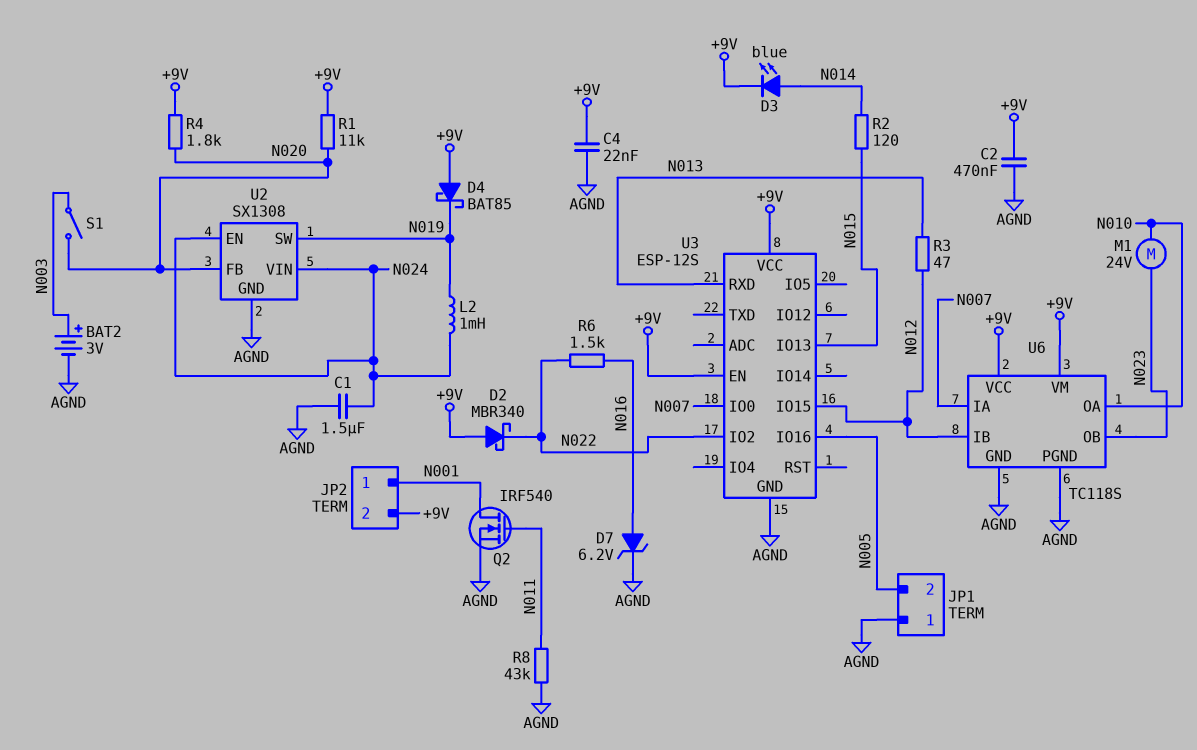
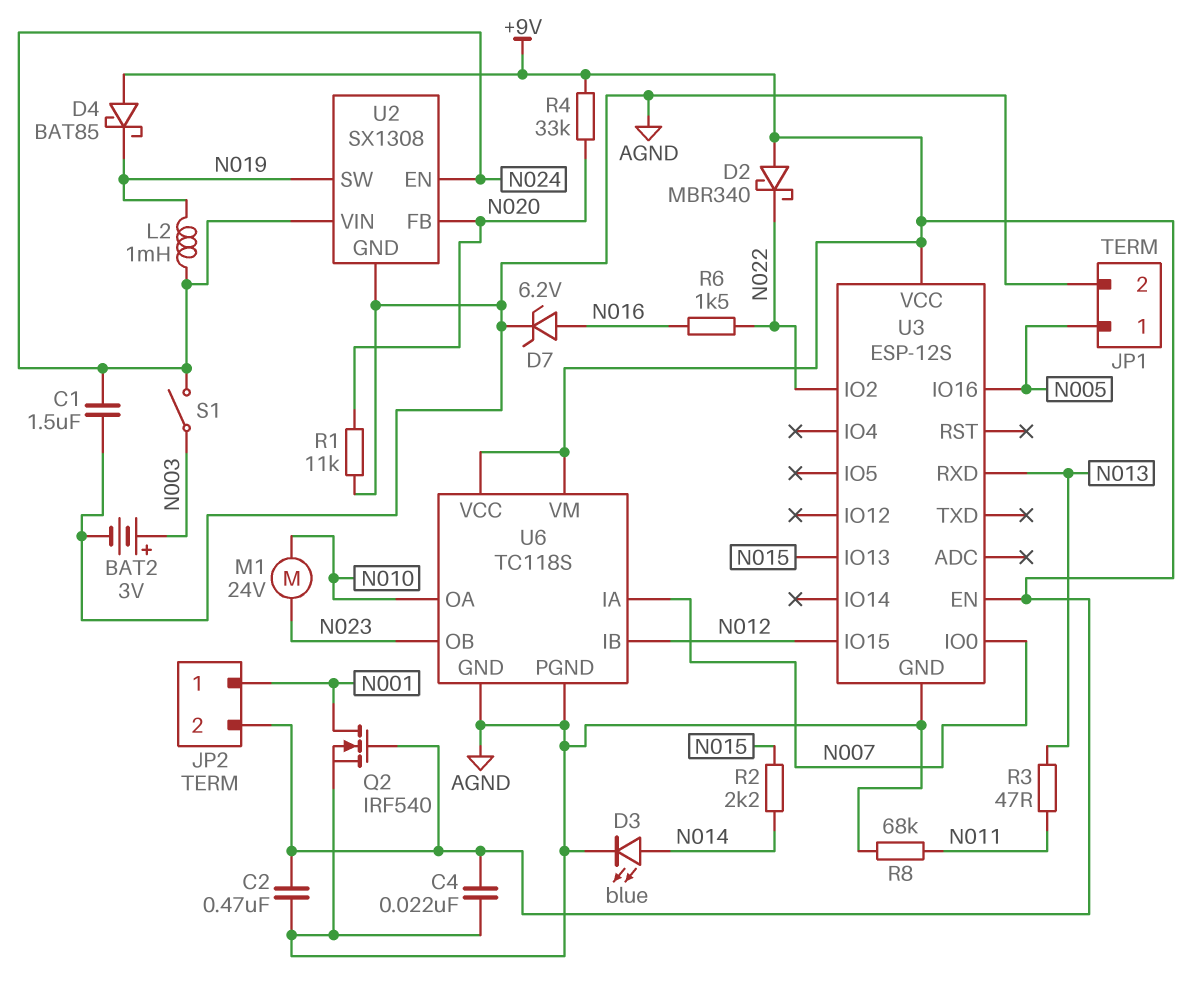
D3: LED blue (A N014, K +9V) -> LED blue (A N014, K AGND)
JP1 pin 1: AGND -> N005
JP1 pin 2: N005 -> AGND
Q2: NMOS IRF540 (G N011, D N001, S AGND) -> NMOS IRF540 (G +9V, D N001, S AGND)
R1: 11k (+9V, N020) -> 11k (AGND, N020)
R2: 120 (N014, N015) -> 2.2k (N014, N015)
R3: 47 (N012, N013) -> 47 (N011, N013)
R4: 1.8k (+9V, N020) -> 33k (+9V, N020)
R8: 43k (AGND, N011) -> 68k (AGND, N011)
S1: switch (N003, N020) -> switch (N003, N024)

